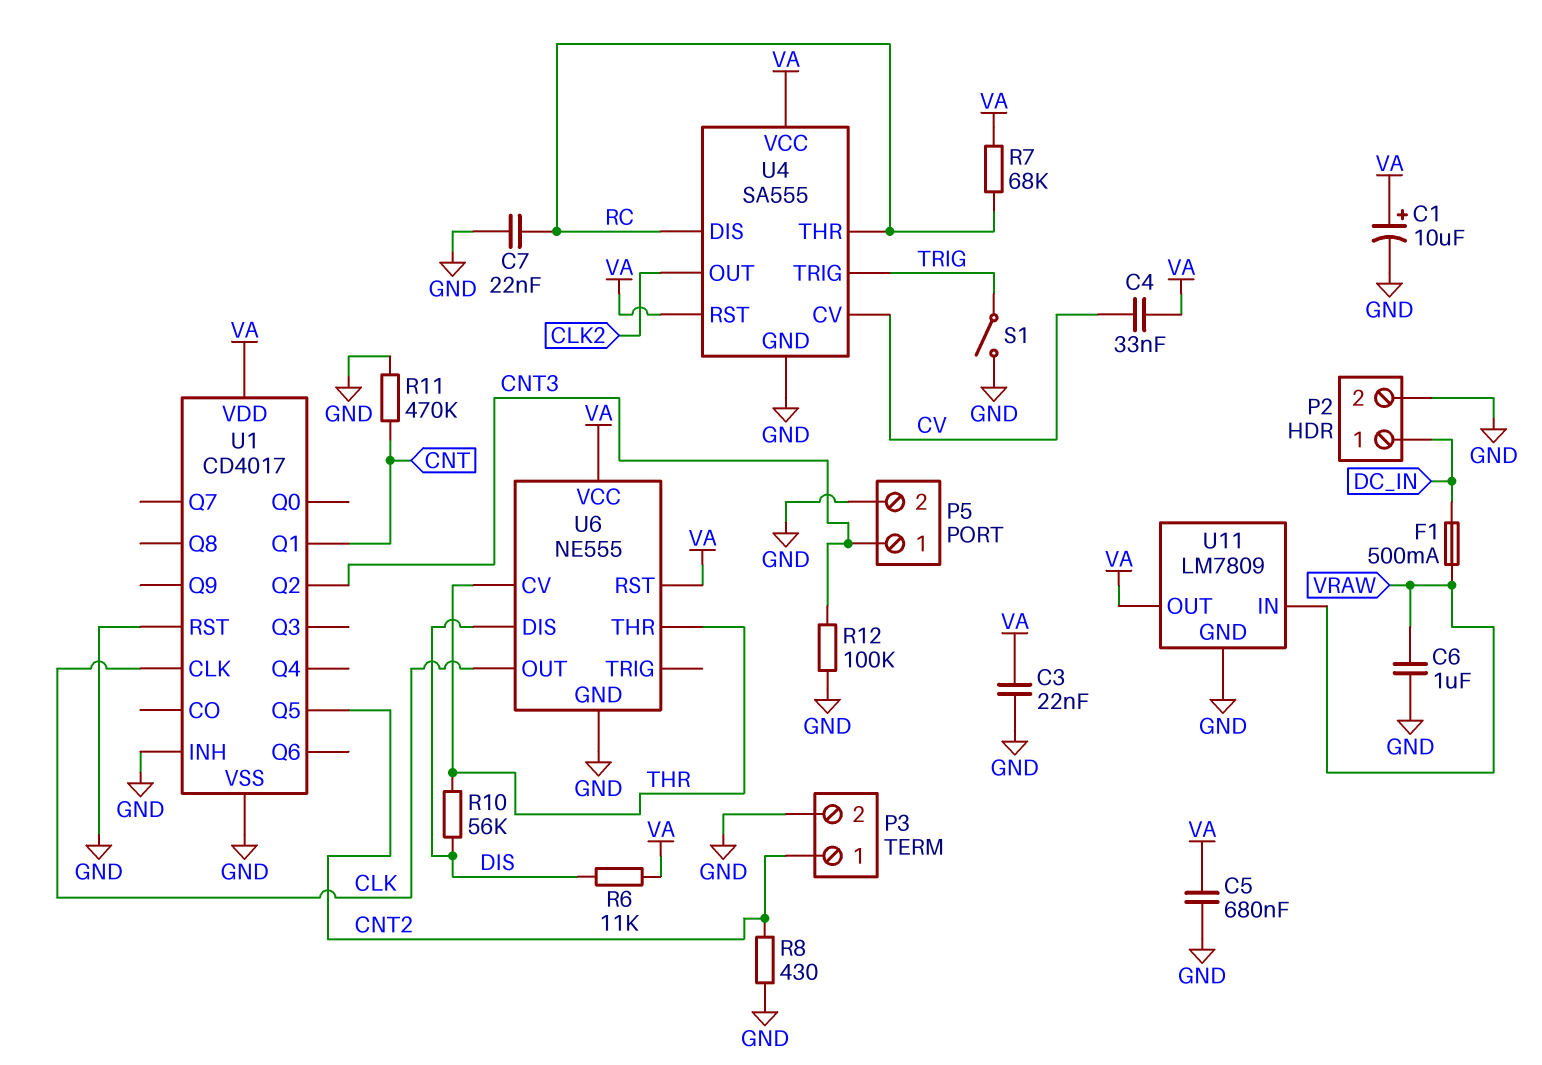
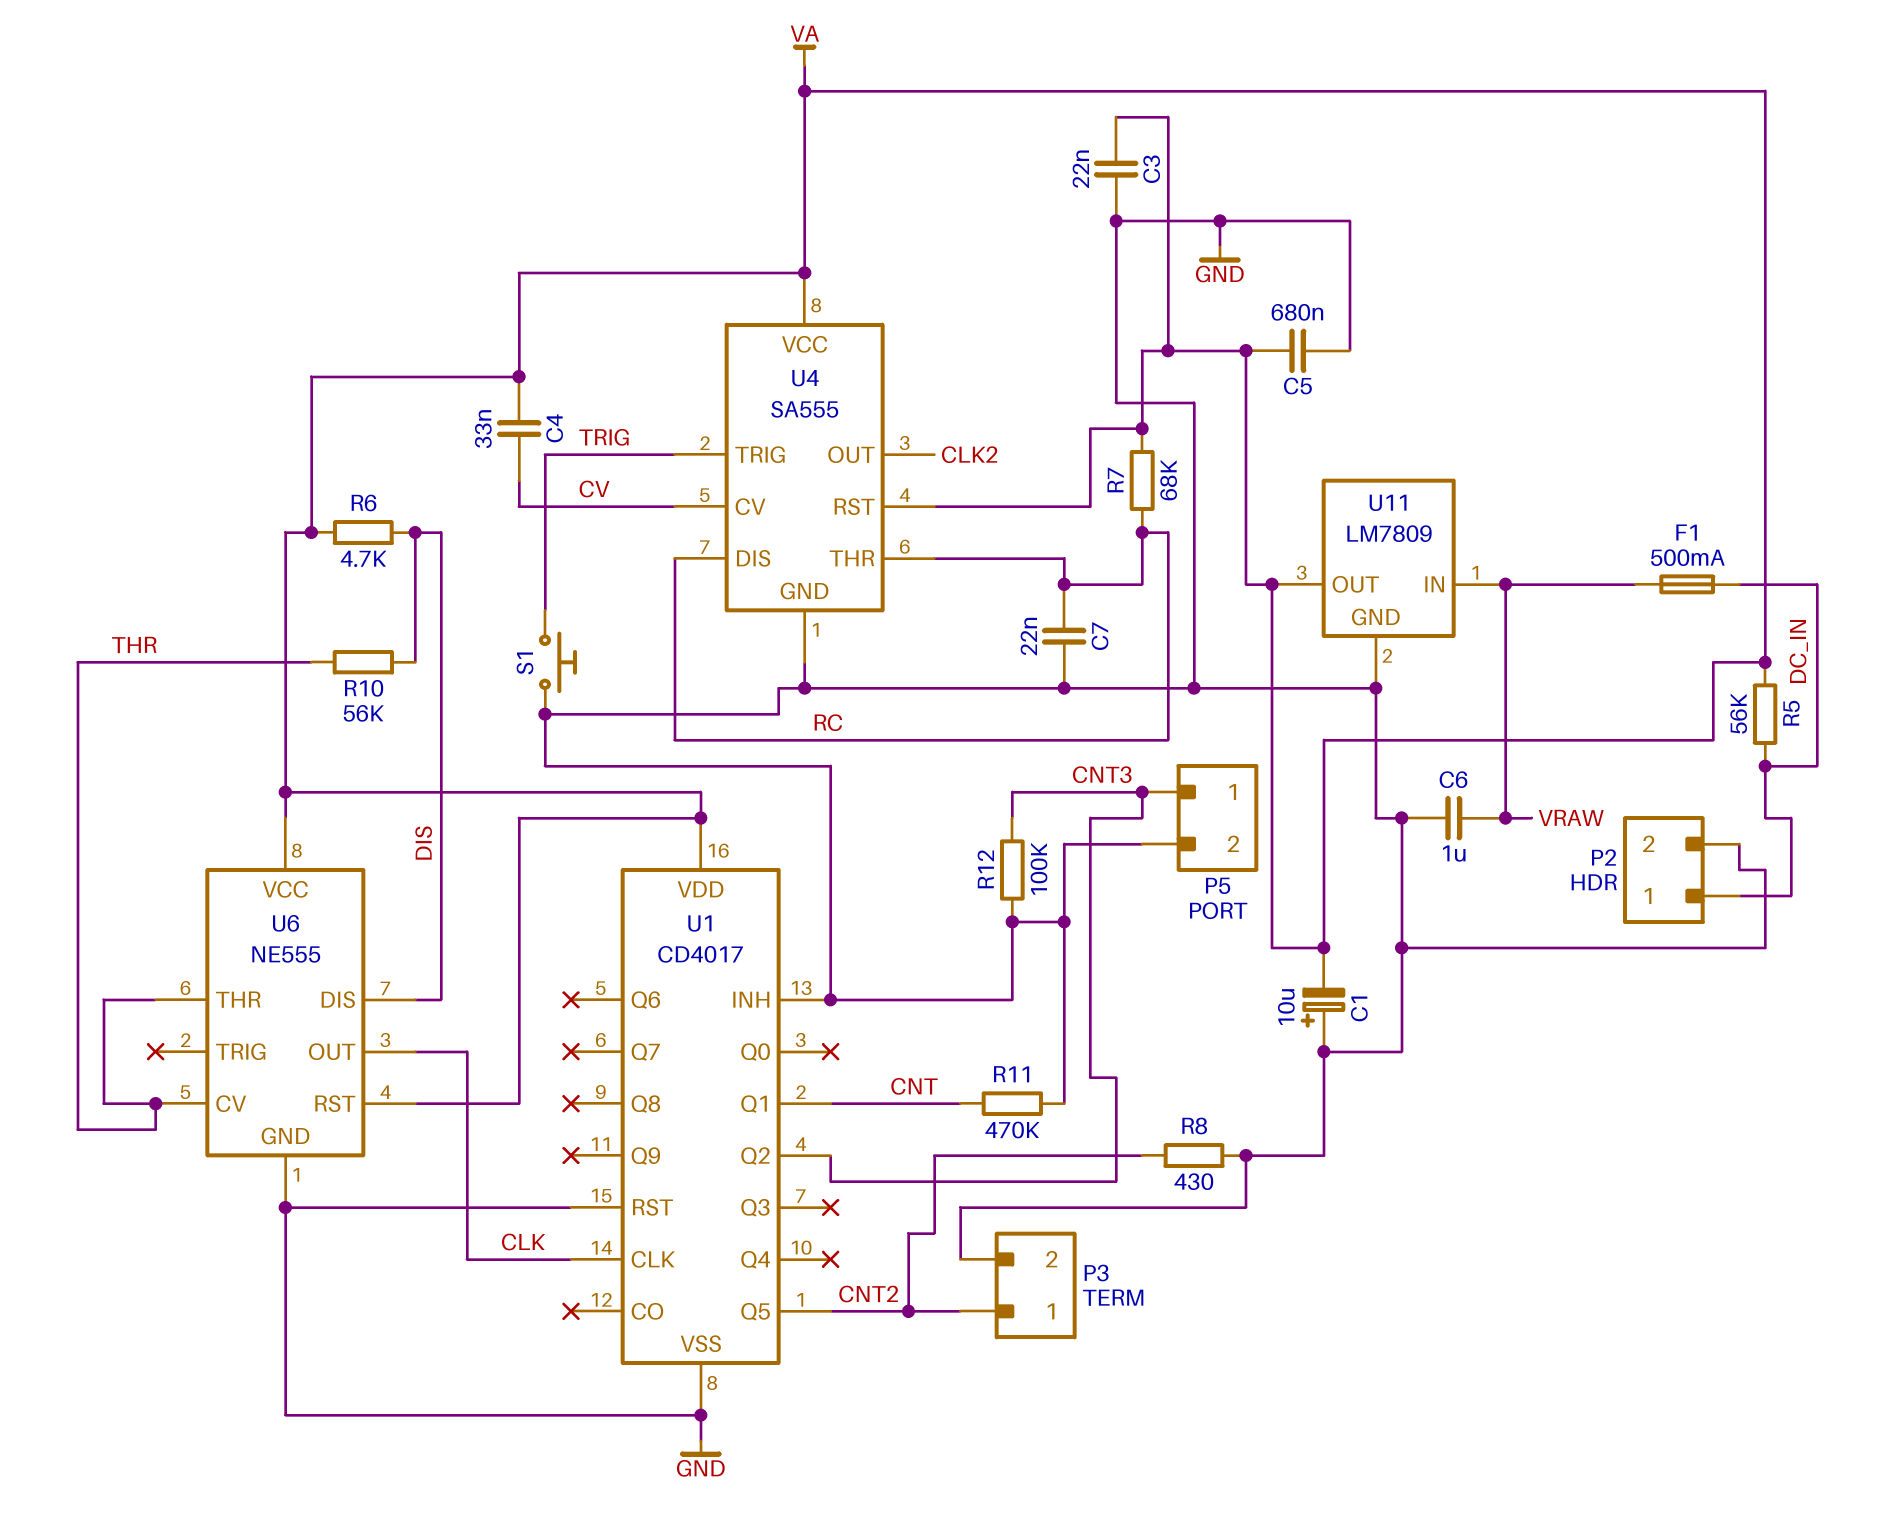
C1: 10uF (plus VA, minus GND) -> 10uF (plus GND, minus VA)
R5: none -> 56k (DC_IN, VA)
R6: 11k (DIS, VA) -> 4.7k (DIS, VA)
S1: switch (GND, TRIG) -> button (GND, TRIG)

